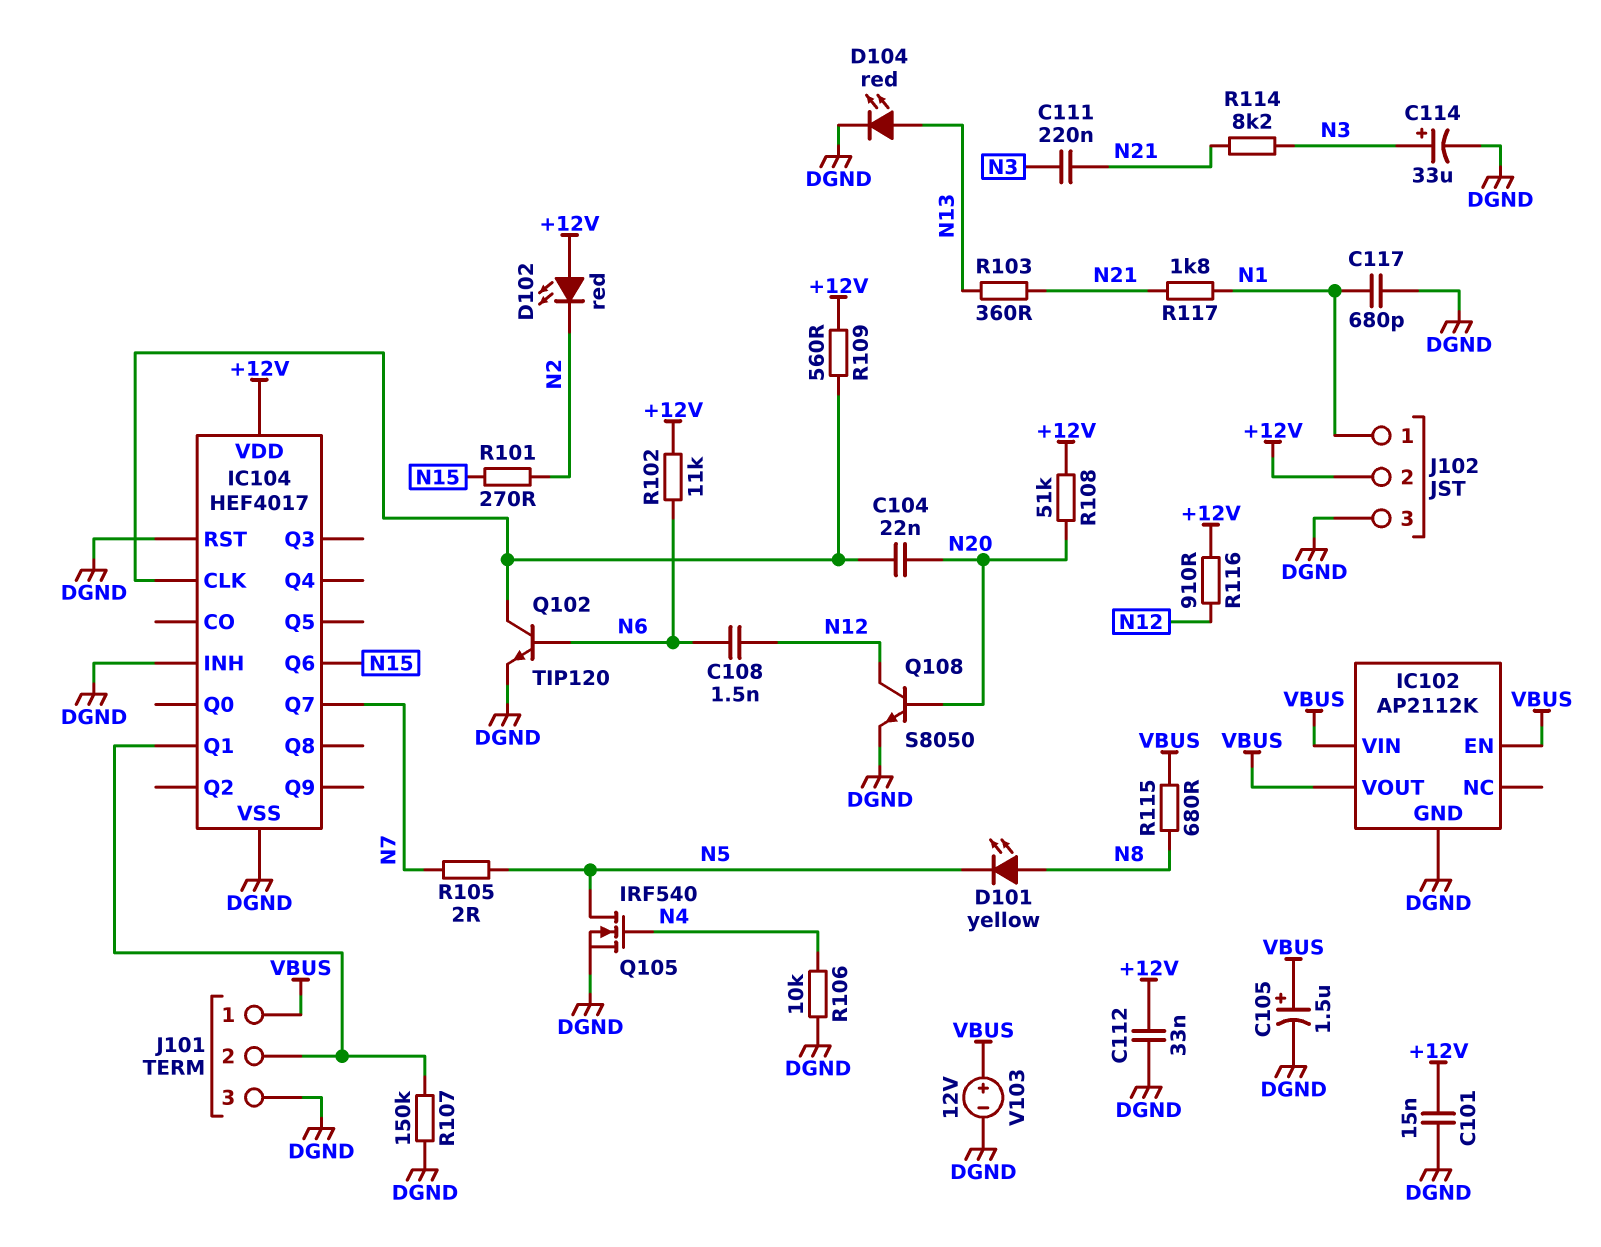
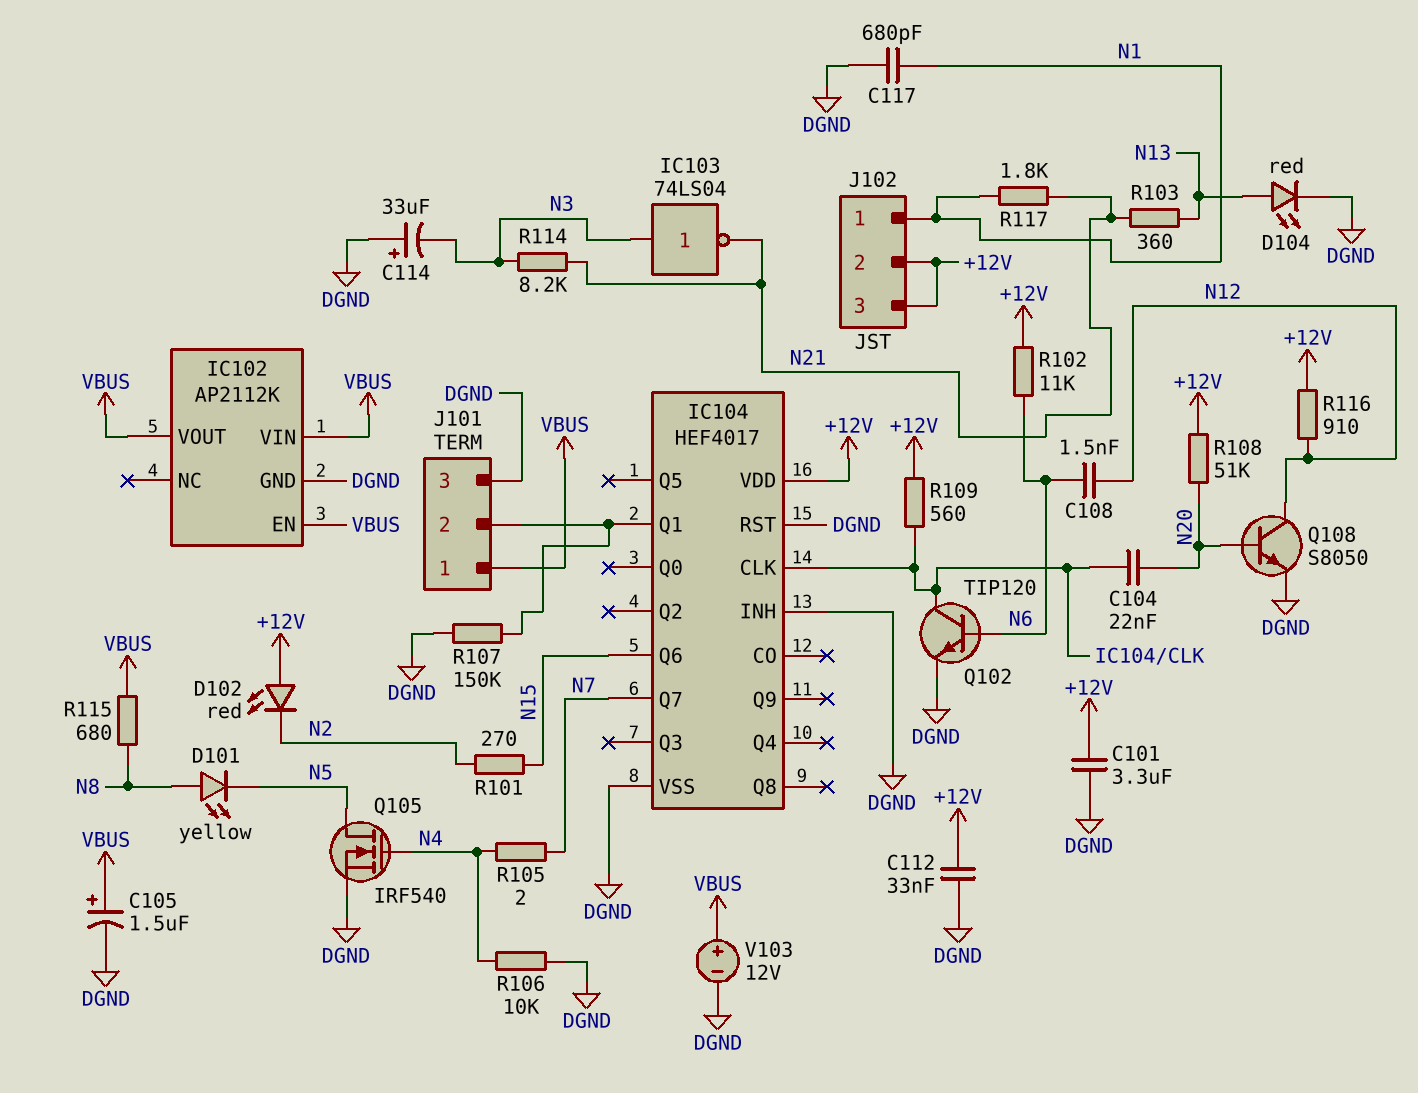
C101: 15nF (+12V, DGND) -> 3.3uF (+12V, DGND)
C111: 220nF (N3, N21) -> none
C114: 33uF (plus N3, minus DGND) -> 33uF (plus DGND, minus N3)
IC103: none -> NOT 74LS04 (in N3, out N21)
J102 pin 3: DGND -> +12V
R105: 2 (N5, N7) -> 2 (N4, N7)

